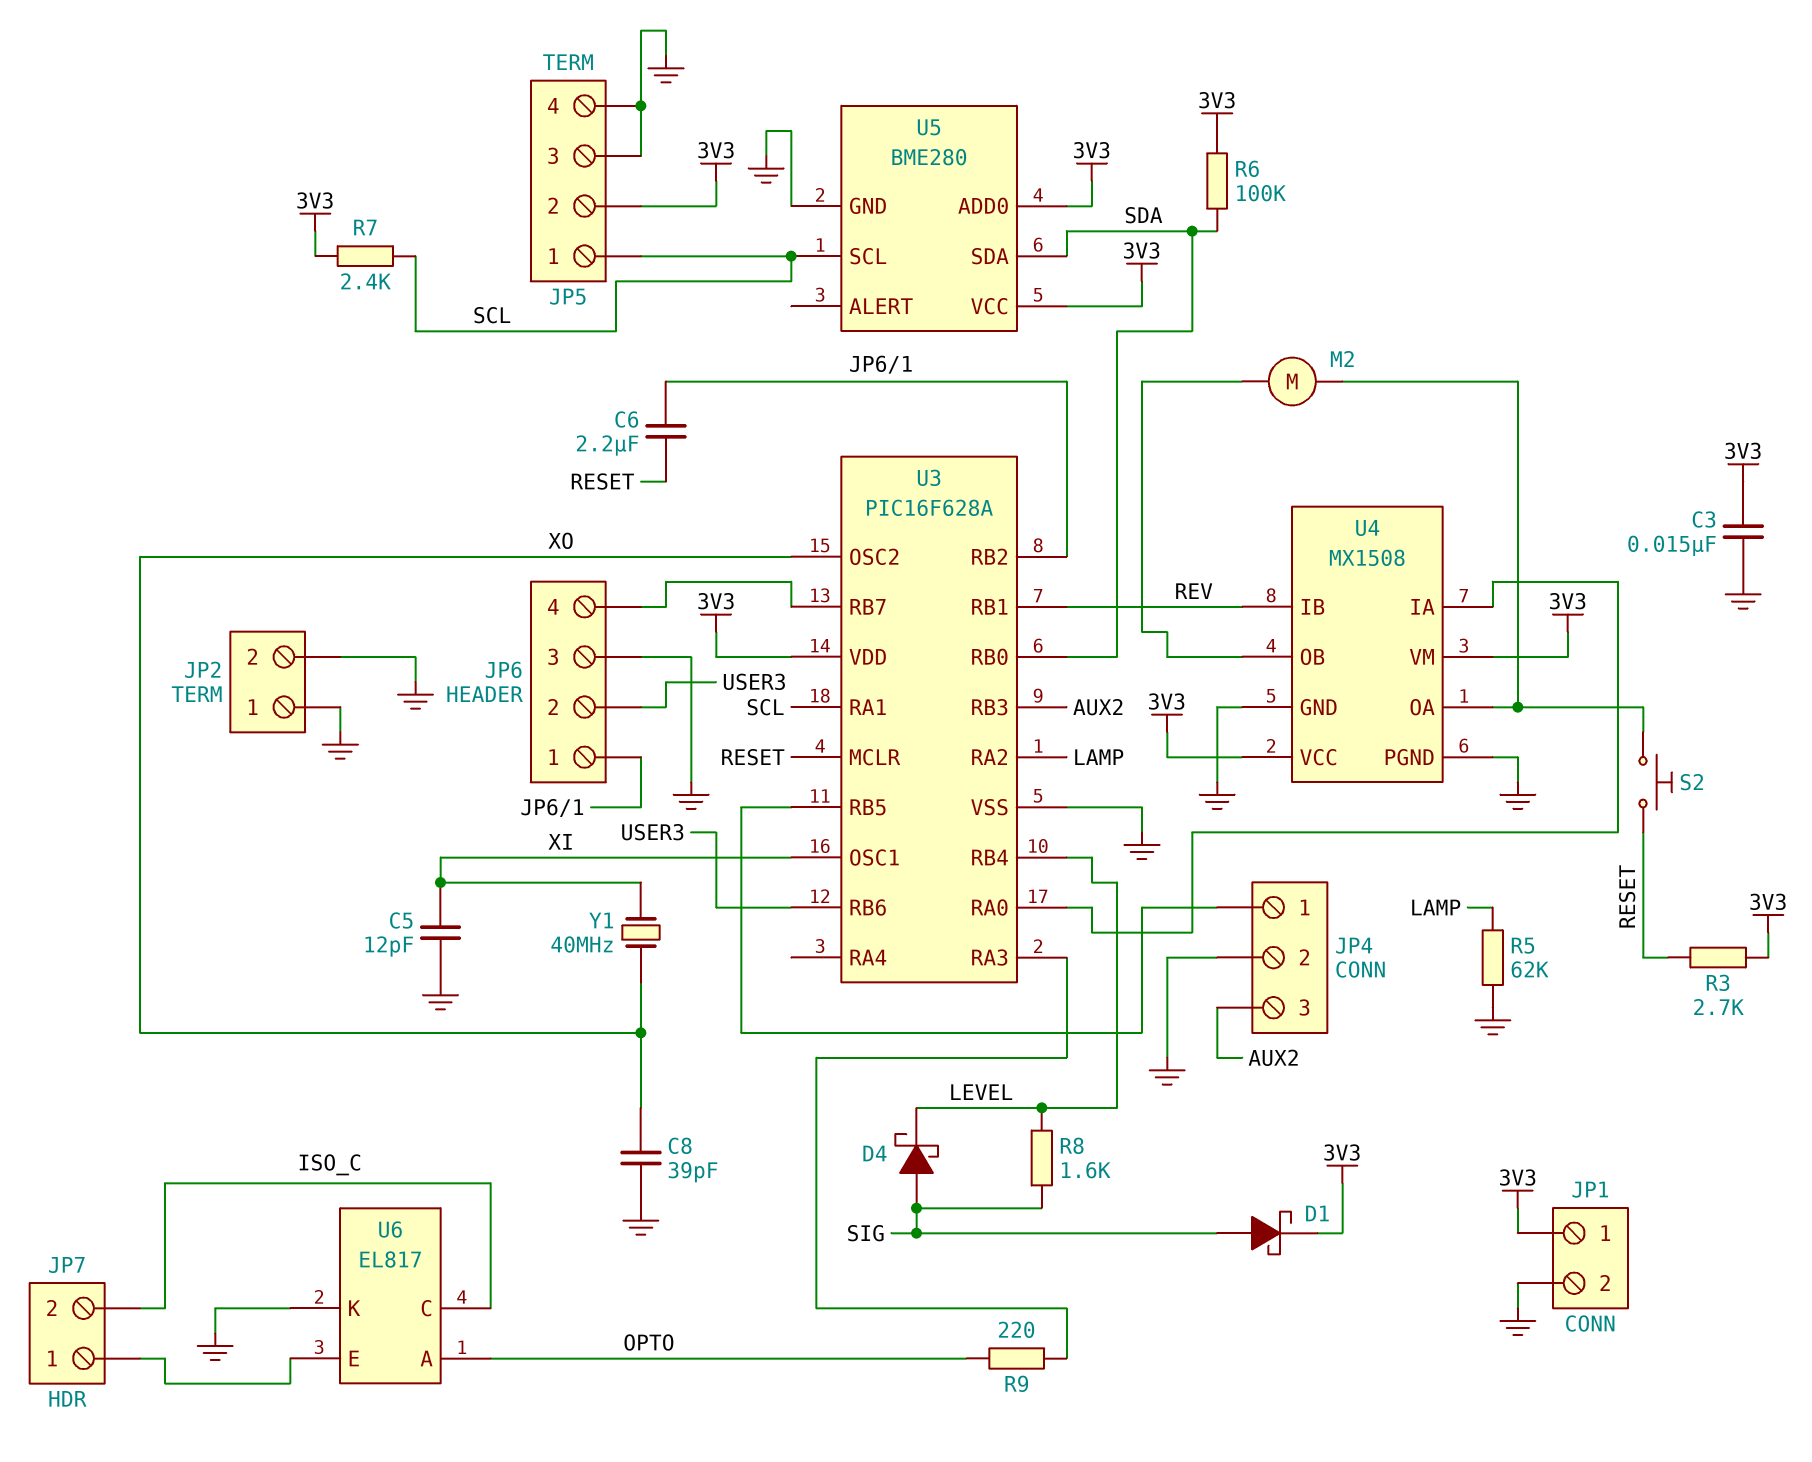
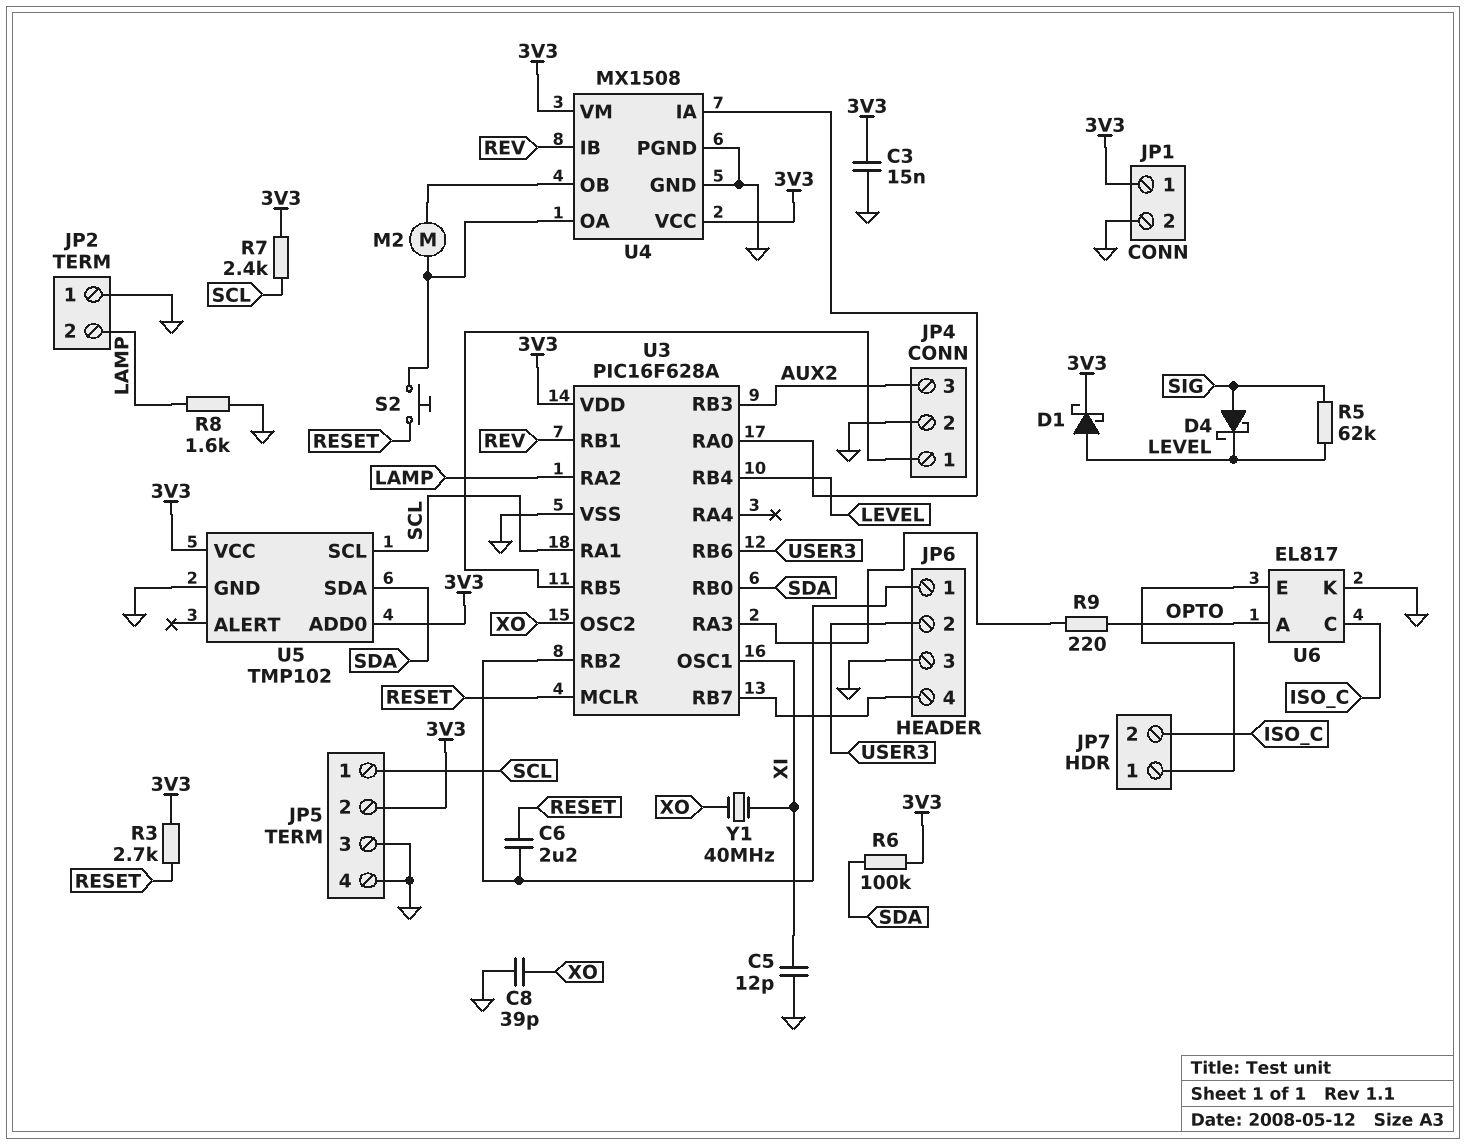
D1: schottky (A SIG, K 3V3) -> schottky (A LEVEL, K 3V3)
JP2 pin 2: GND -> LAMP
R5: 62k (GND, LAMP) -> 62k (LEVEL, SIG)
R8: 1.6k (LEVEL, SIG) -> 1.6k (GND, LAMP)
U5: BME280 -> TMP102

